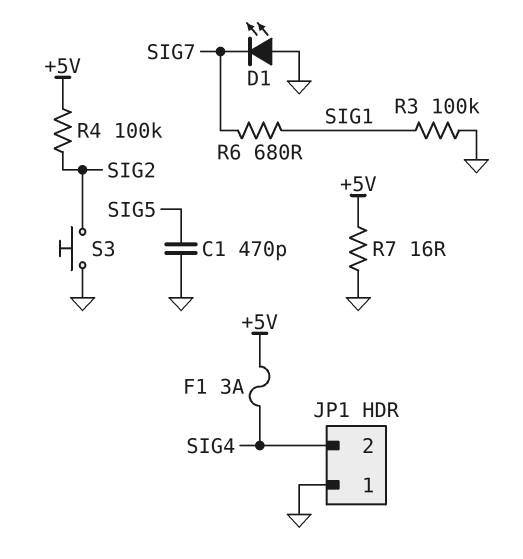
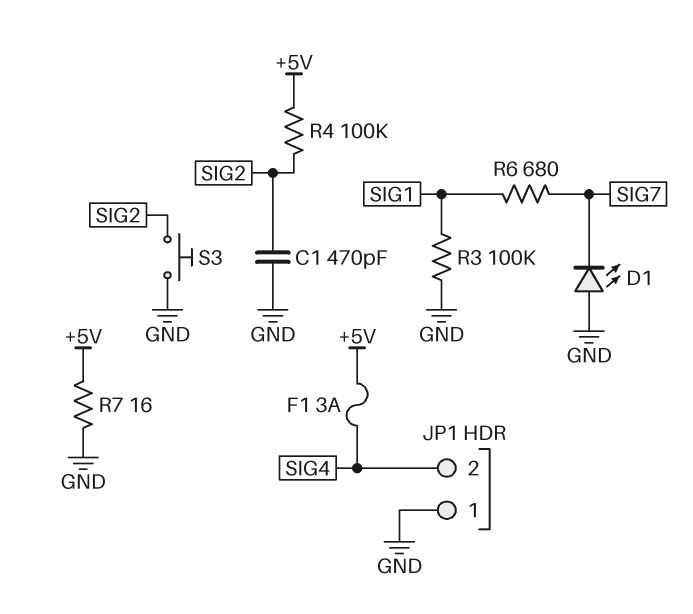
C1: 470pF (GND, SIG5) -> 470pF (GND, SIG2)

